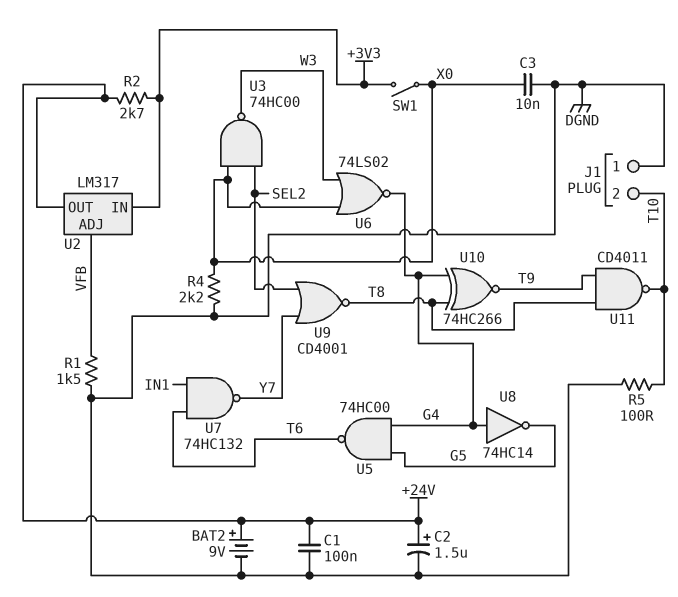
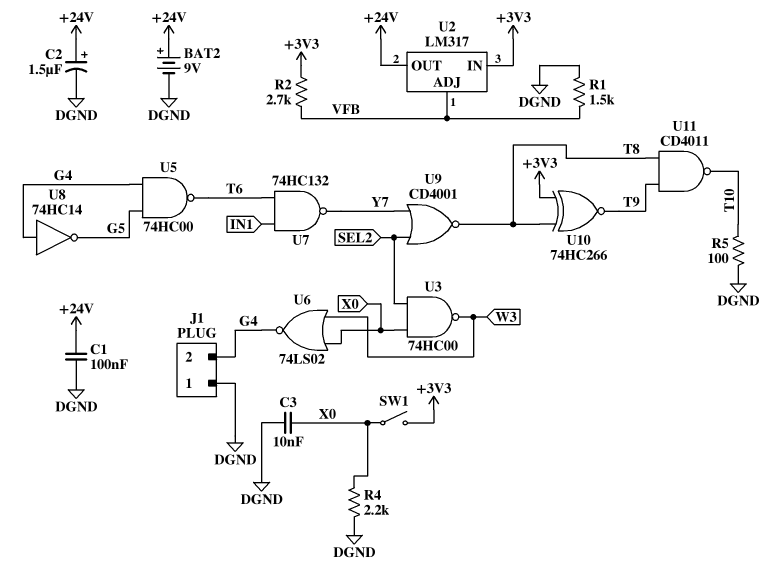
J1 pin 2: T10 -> G4
R2: 2.7k (+3V3, +24V) -> 2.7k (+3V3, VFB)
U10: XNOR 74HC266 (in G4, in T8, out T9) -> XNOR 74HC266 (in +3V3, in T8, out T9)

